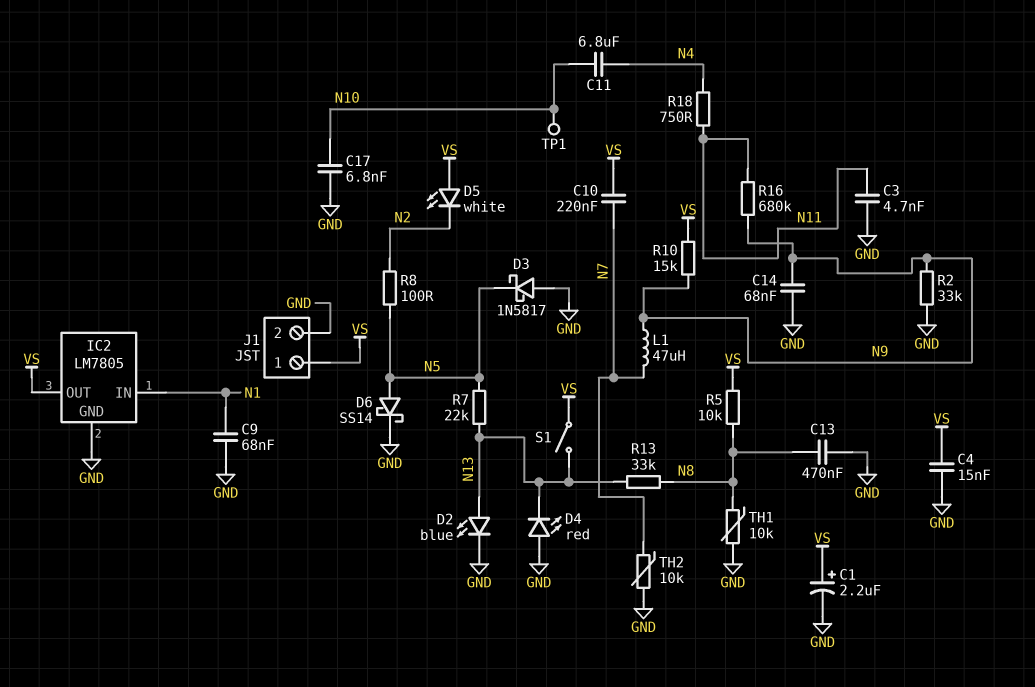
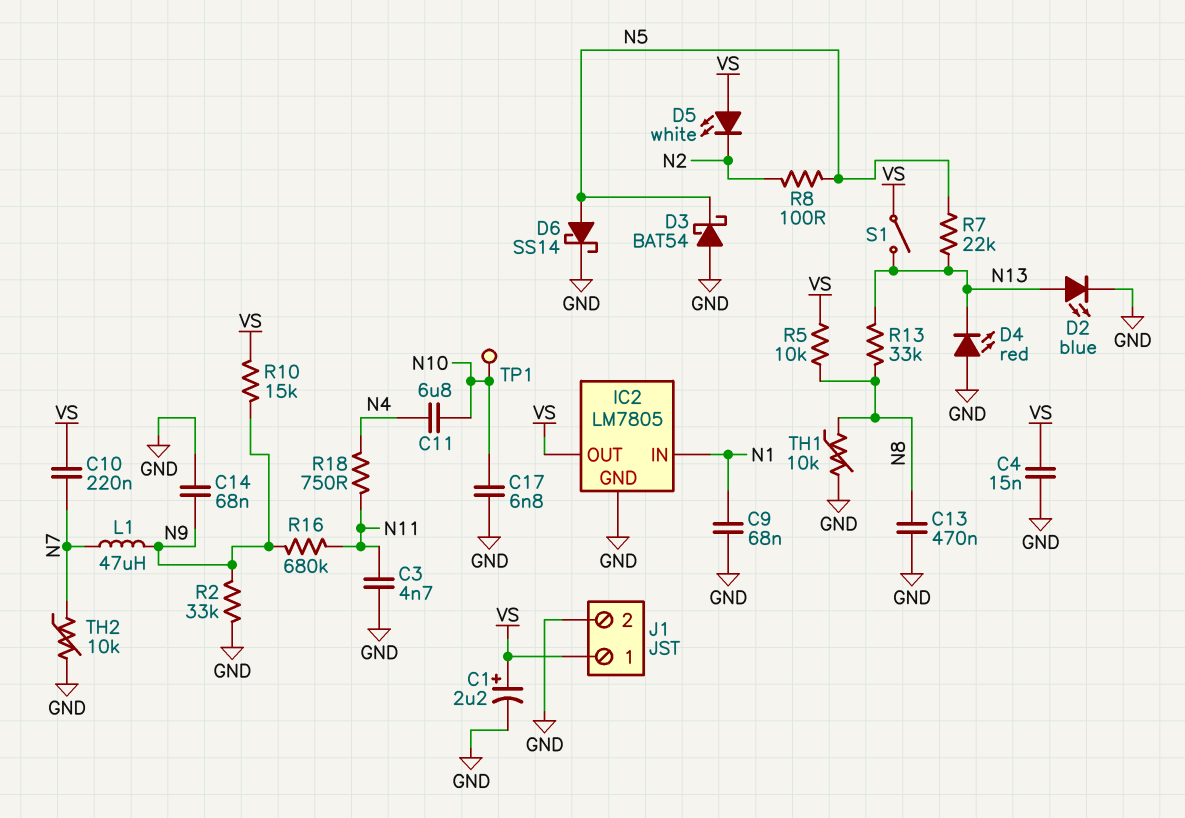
D3: schottky 1N5817 (A GND, K N5) -> schottky BAT54 (A GND, K N5)

